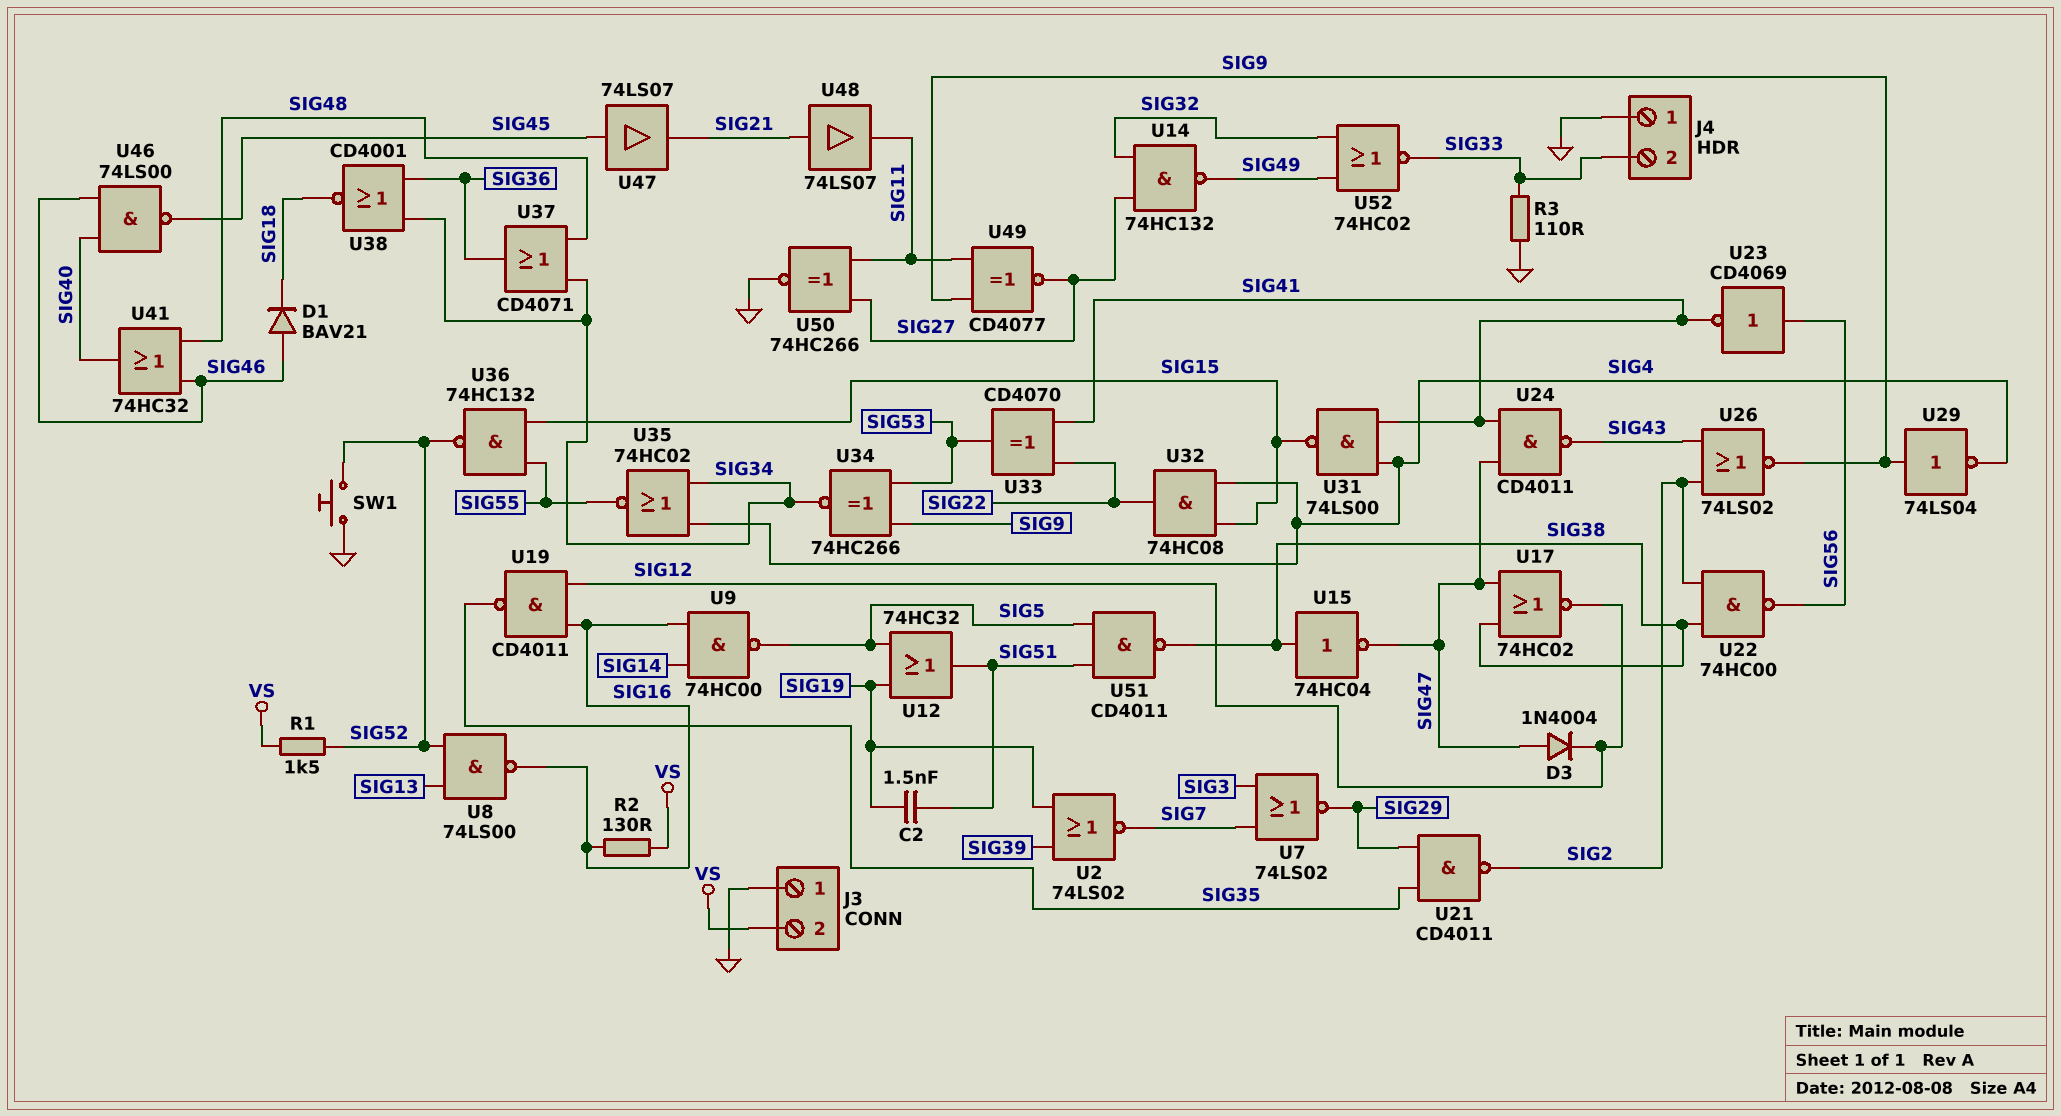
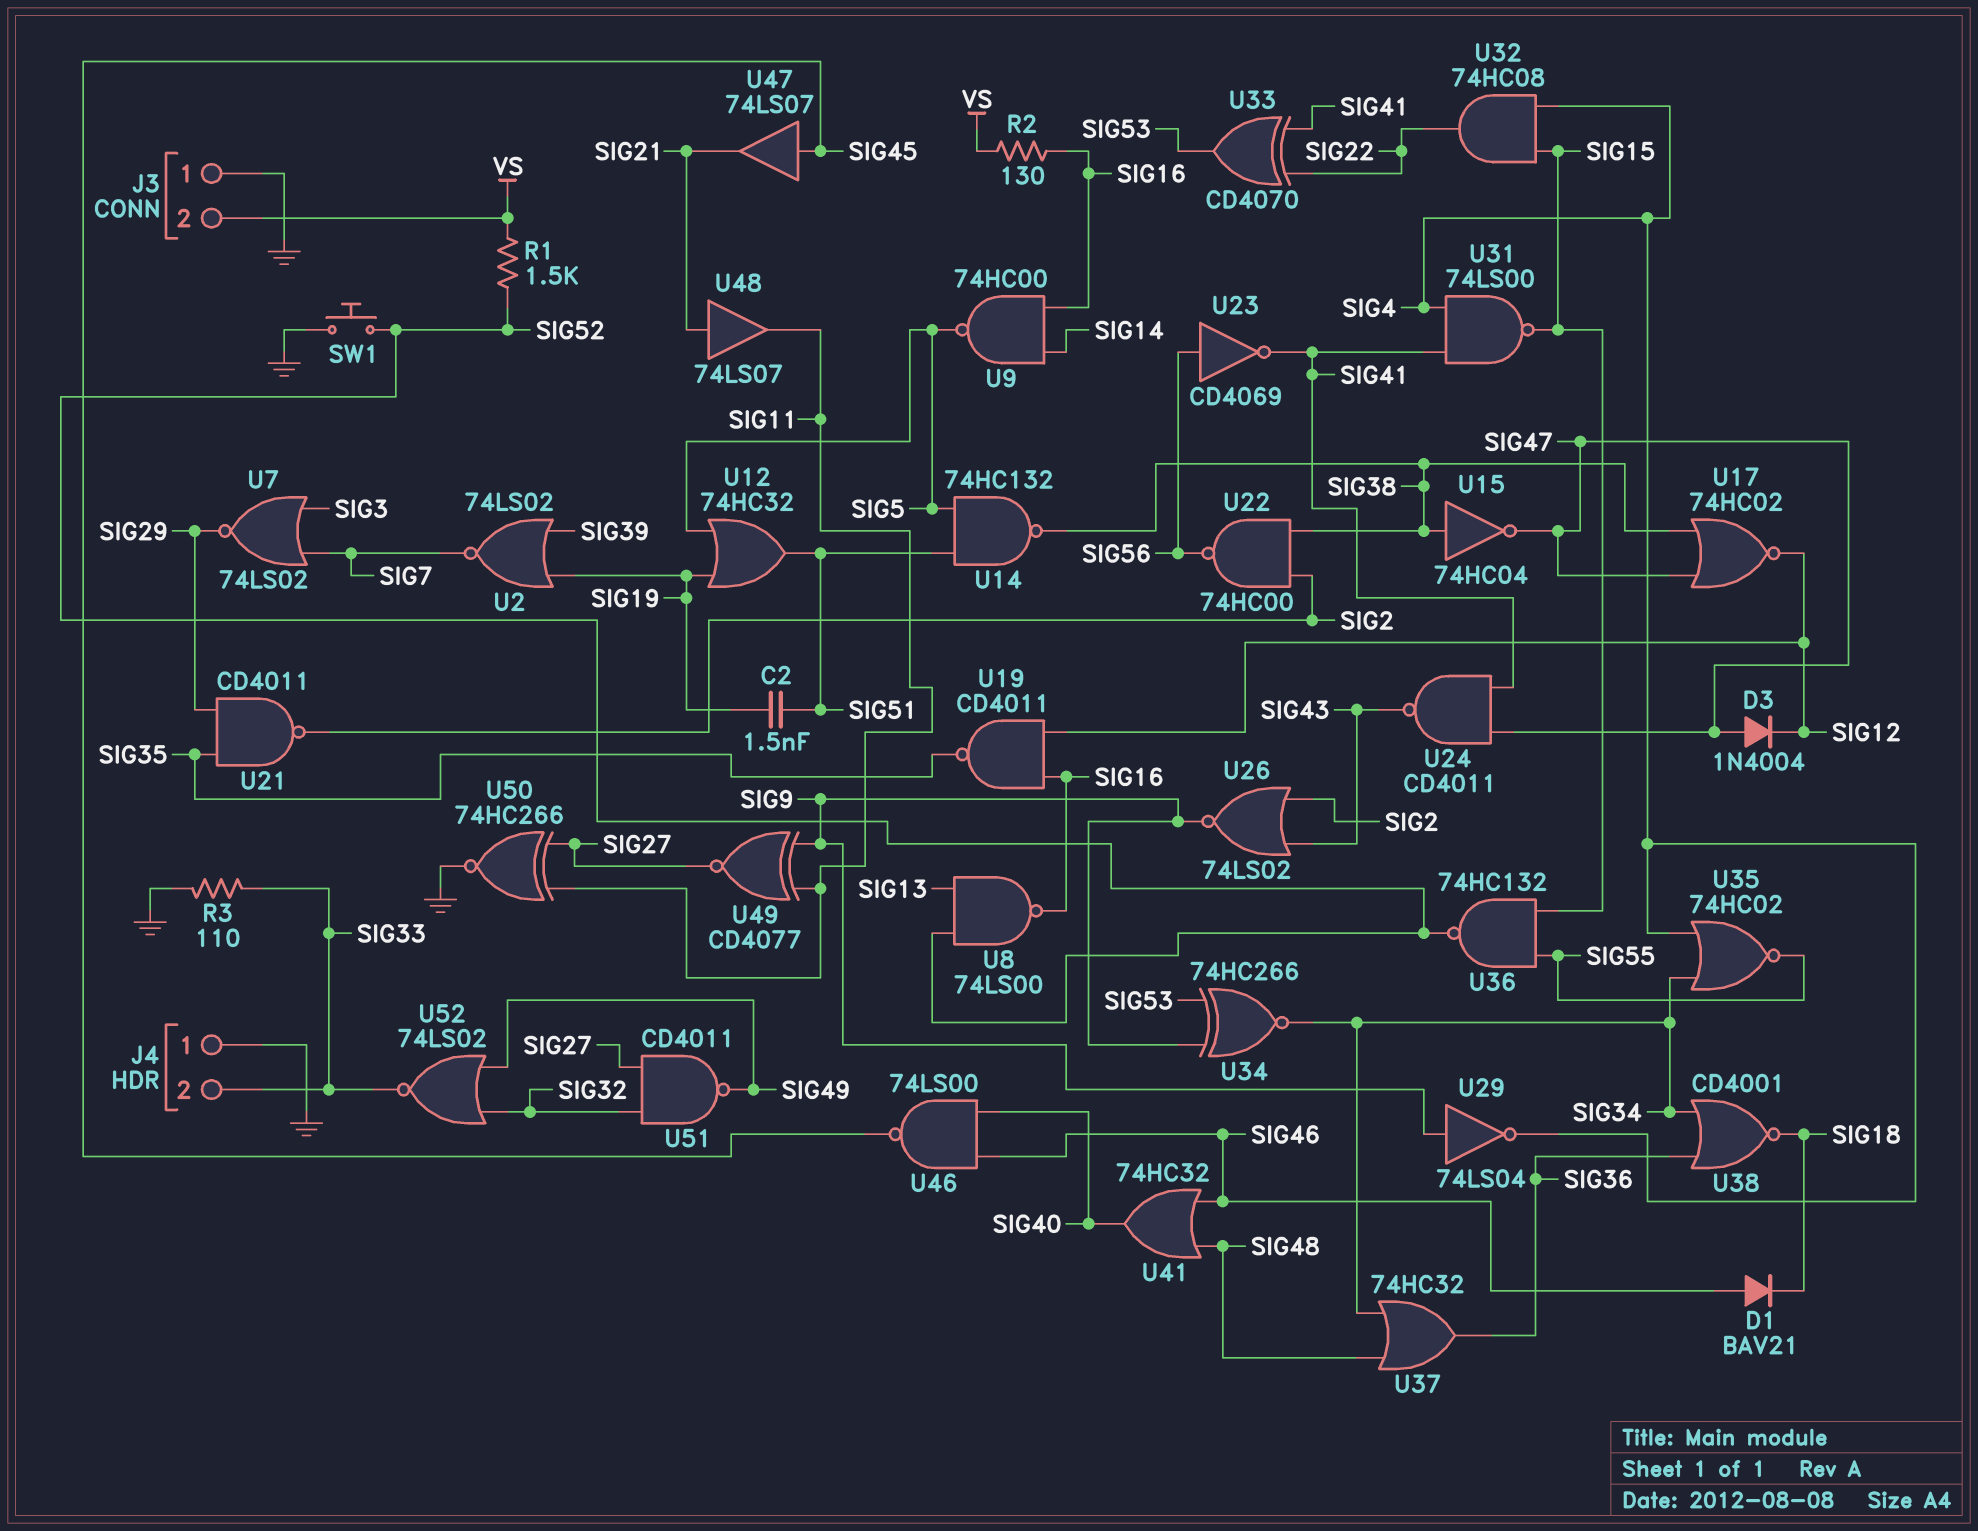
U14: NAND 74HC132 (in SIG27, in SIG32, out SIG49) -> NAND 74HC132 (in SIG5, in SIG51, out SIG38)
U37: OR CD4071 (in SIG34, in SIG48, out SIG36) -> OR 74HC32 (in SIG34, in SIG48, out SIG36)
U51: NAND CD4011 (in SIG5, in SIG51, out SIG38) -> NAND CD4011 (in SIG27, in SIG32, out SIG49)
U52: NOR 74HC02 (in SIG32, in SIG49, out SIG33) -> NOR 74LS02 (in SIG32, in SIG49, out SIG33)

